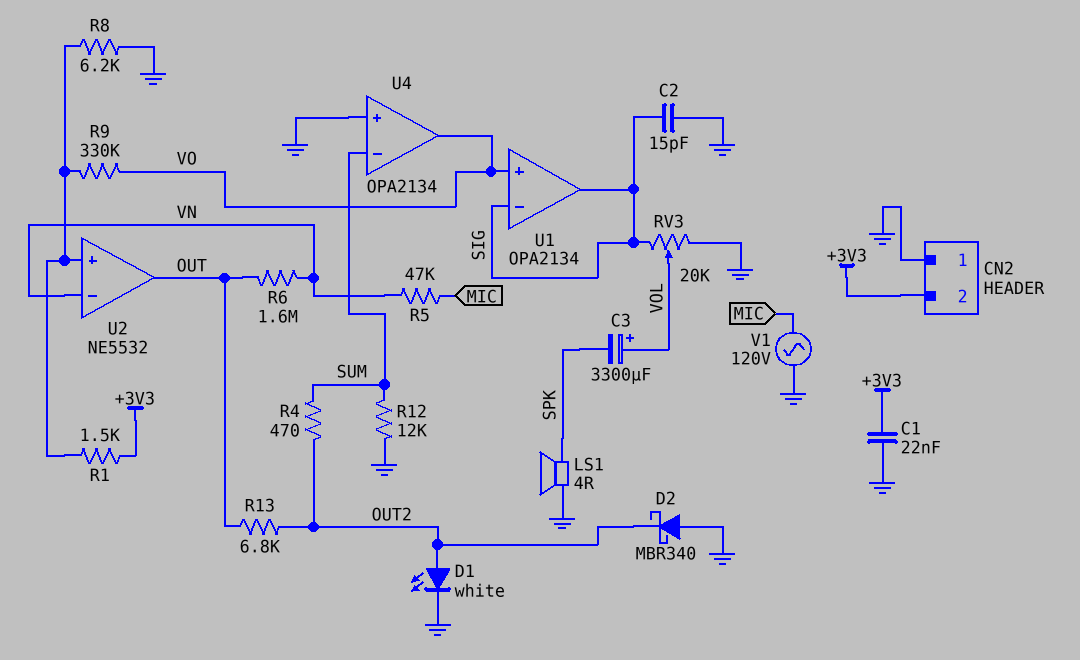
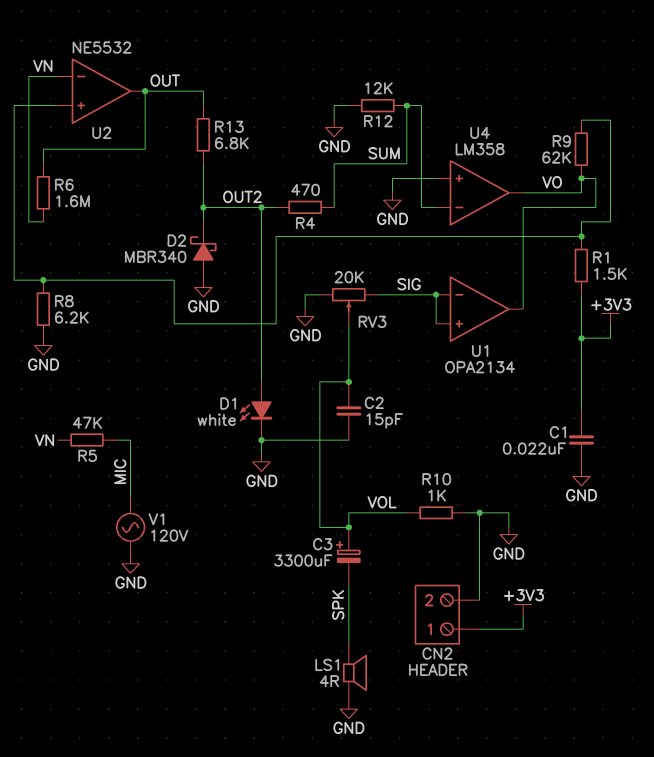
C2: 15pF (GND, SIG) -> 15pF (GND, VOL)
CN2 pin 1: GND -> +3V3
CN2 pin 2: +3V3 -> GND
R9: 330k (U2/in+, VO) -> 62k (U2/in+, VO)
R10: none -> 1k (GND, VOL)
U1 pin in+: VO -> SIG
U1 pin out: SIG -> VO
U4: OPA2134 -> LM358

